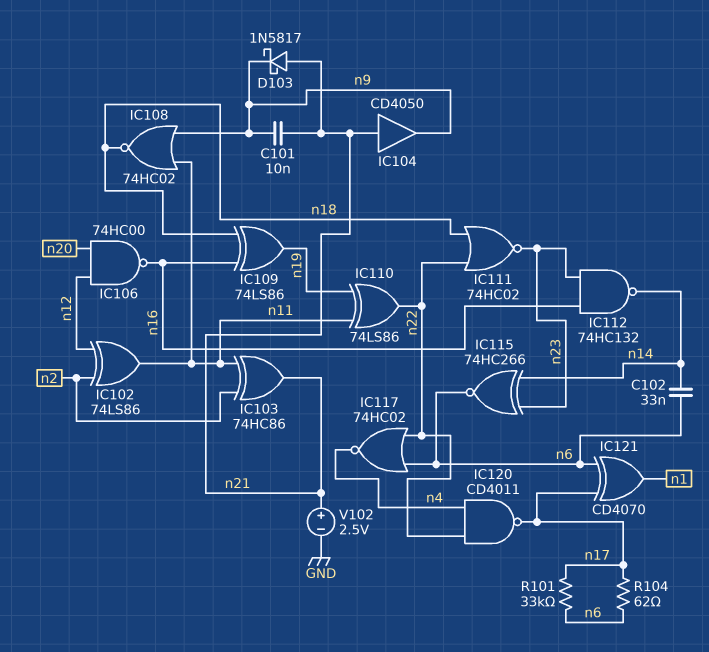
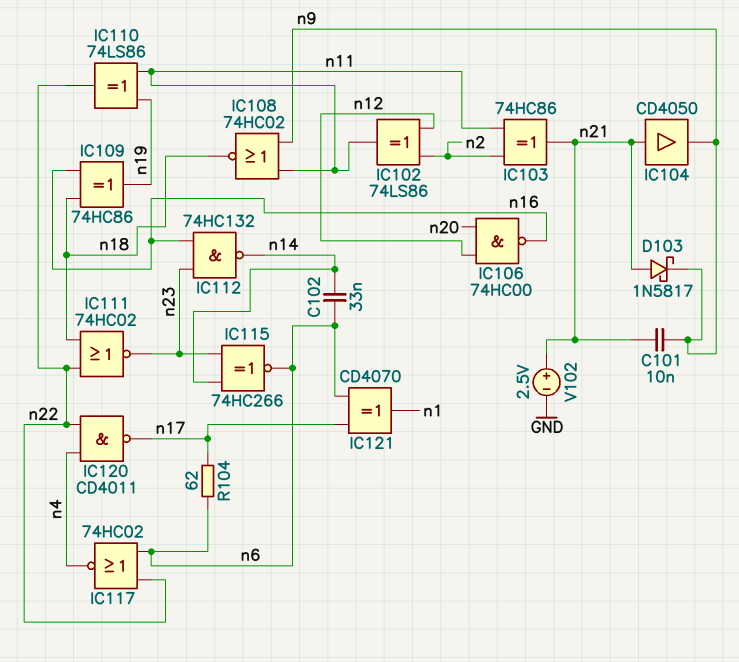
IC109: XOR 74LS86 (in n16, in n18, out n19) -> XOR 74HC86 (in n16, in n18, out n19)
R101: 33k (n6, n17) -> none

